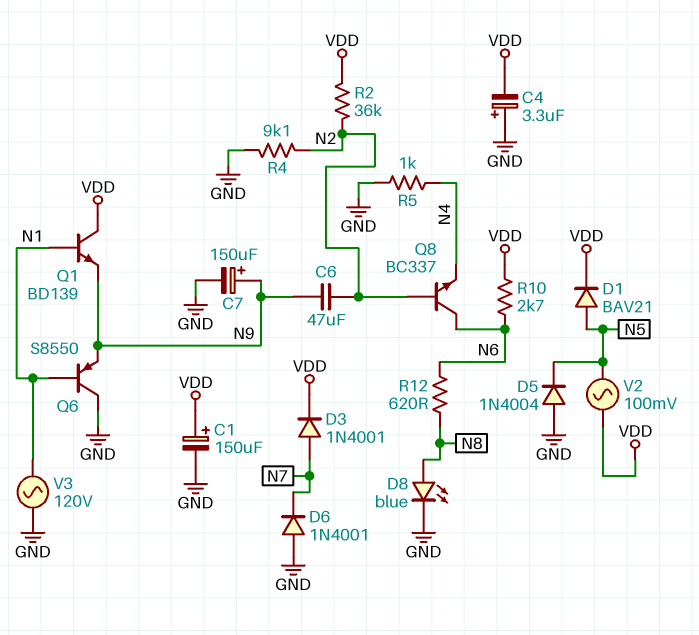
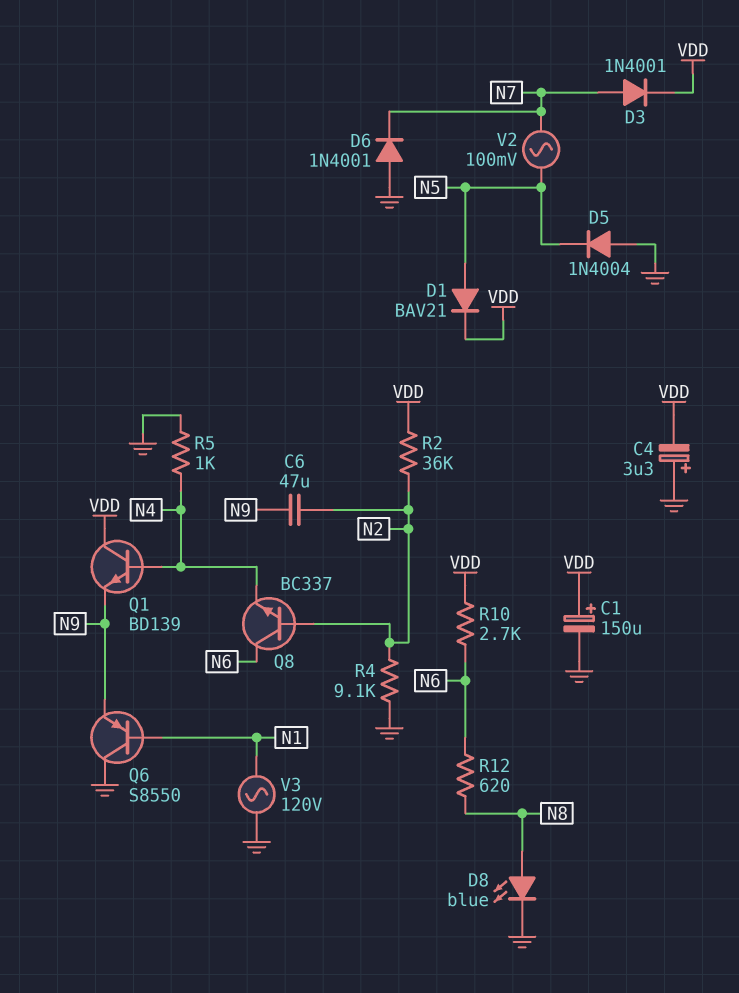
C7: 150uF (plus N9, minus GND) -> none
Q1: NPN BD139 (B N1, C VDD, E N9) -> NPN BD139 (B N4, C VDD, E N9)
V2: AC 100mV (N5, VDD) -> AC 100mV (N5, N7)

